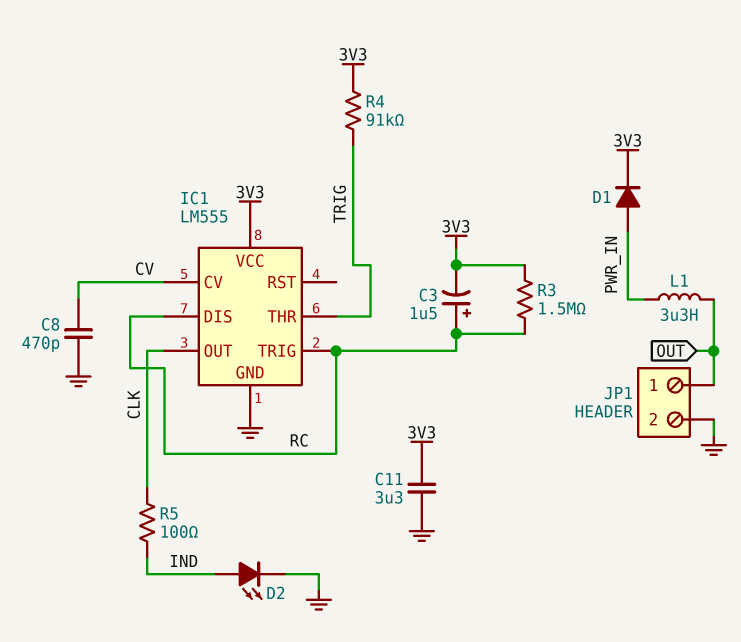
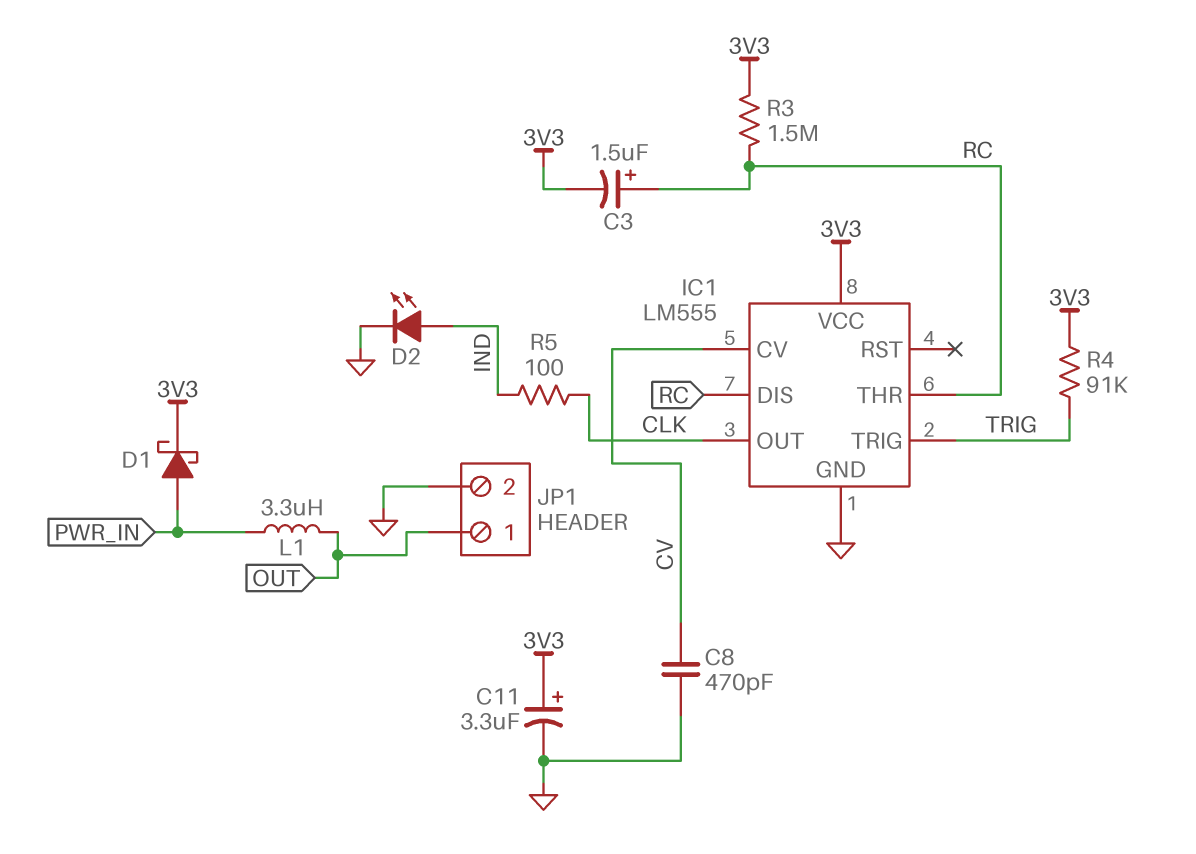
C11: 3.3uF (3V3, GND) -> 3.3uF (plus 3V3, minus GND)
D1: diode (A PWR_IN, K 3V3) -> schottky (A PWR_IN, K 3V3)
IC1 pin THR: TRIG -> RC
IC1 pin TRIG: RC -> TRIG

